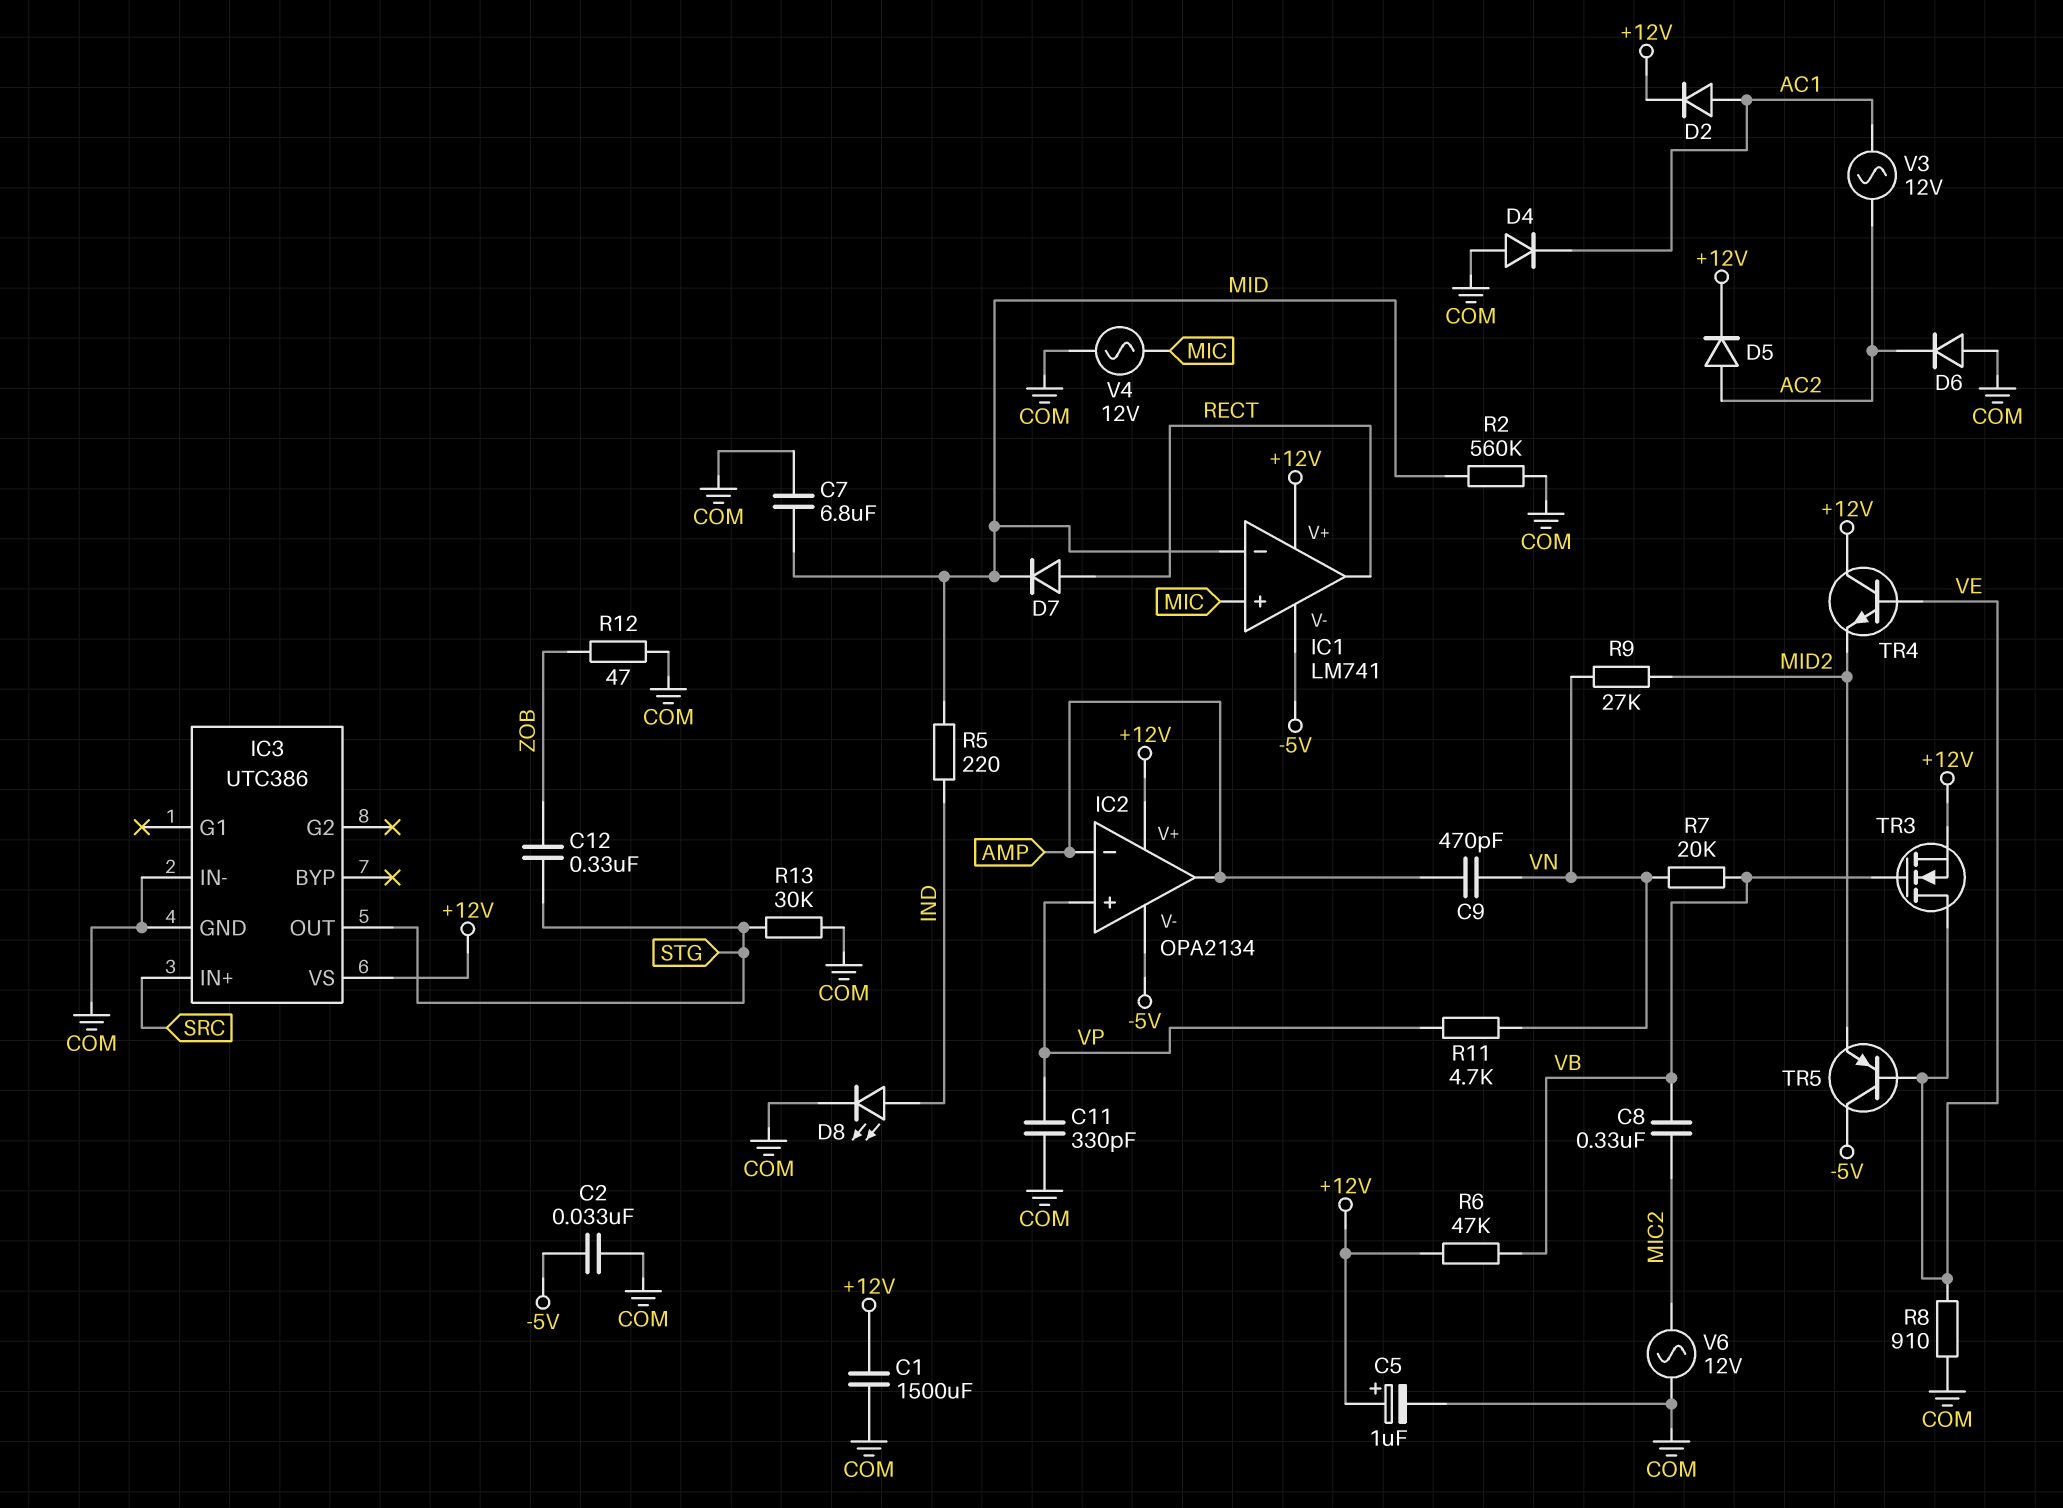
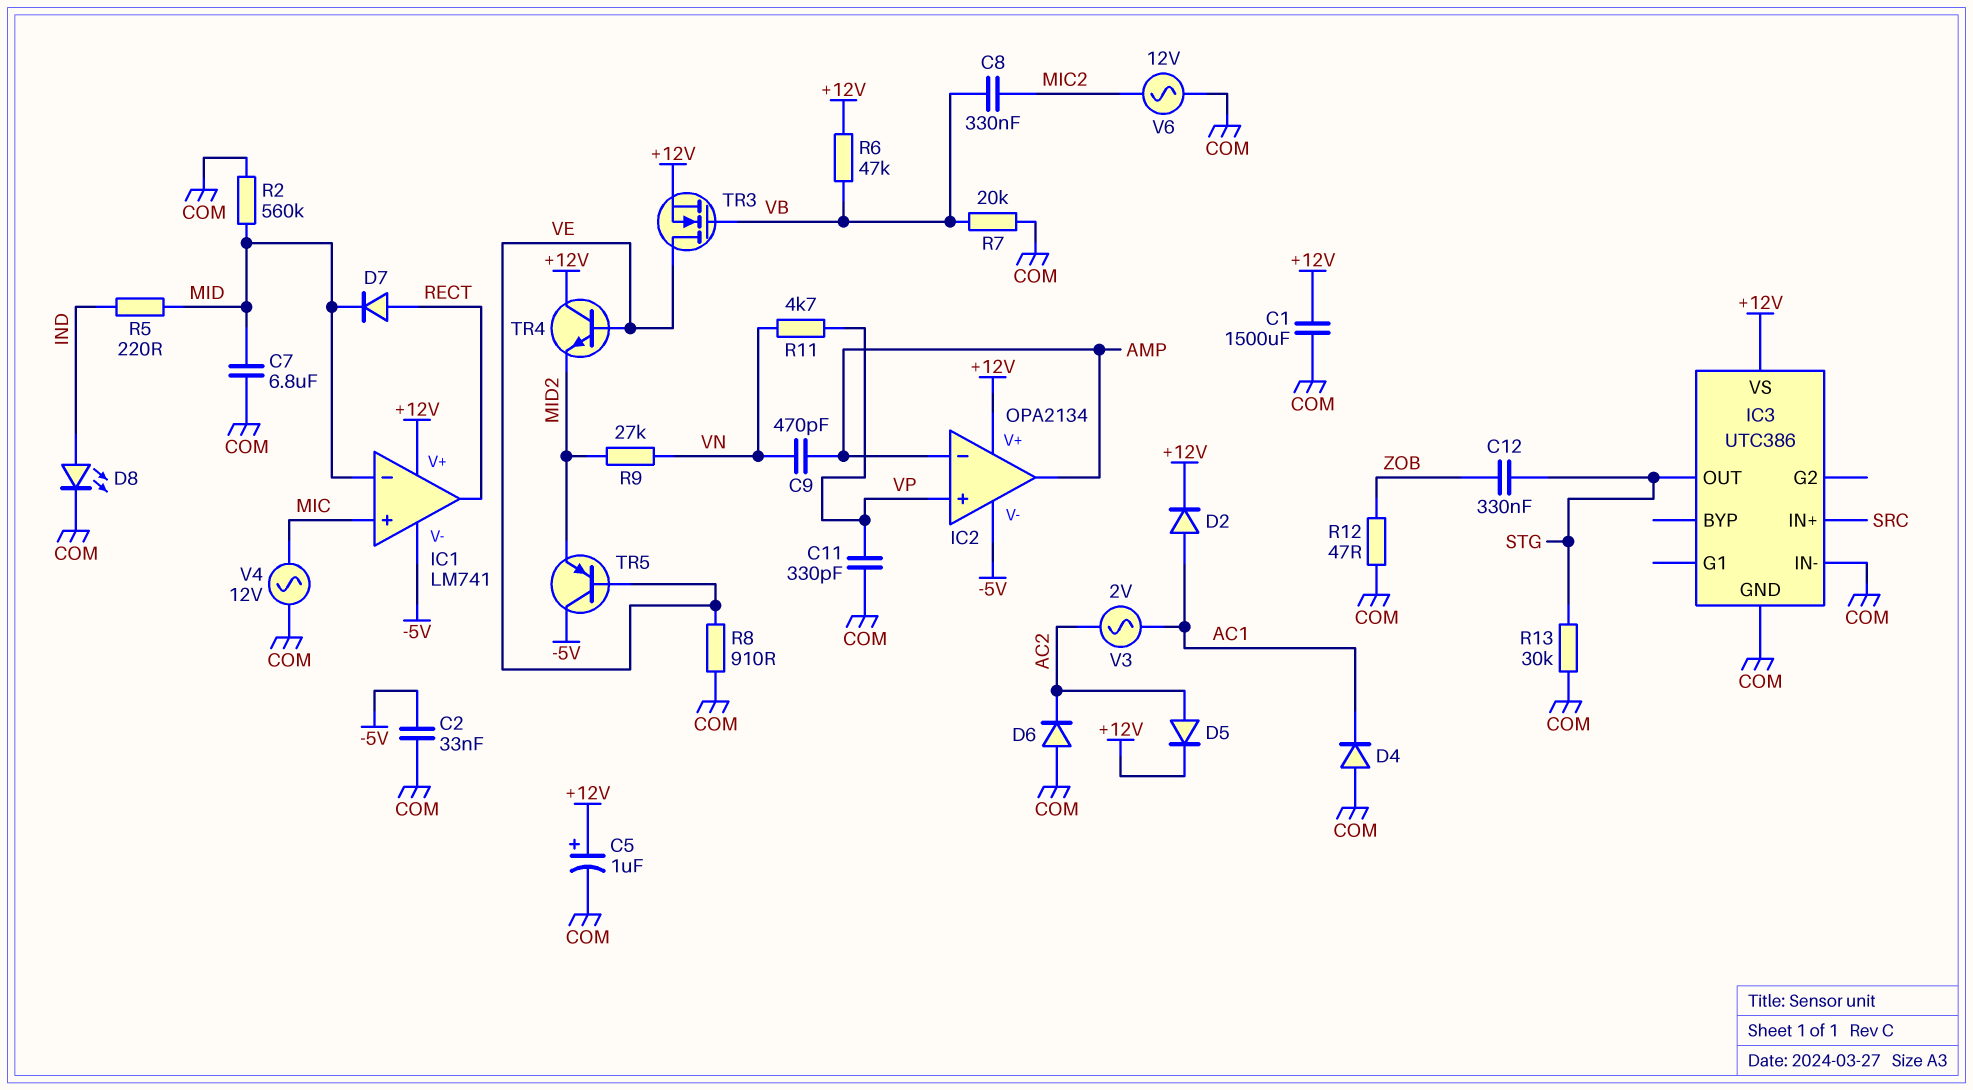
R7: 20k (VB, VN) -> 20k (COM, VB)
V3: AC 12V (AC1, AC2) -> AC 2V (AC1, AC2)

